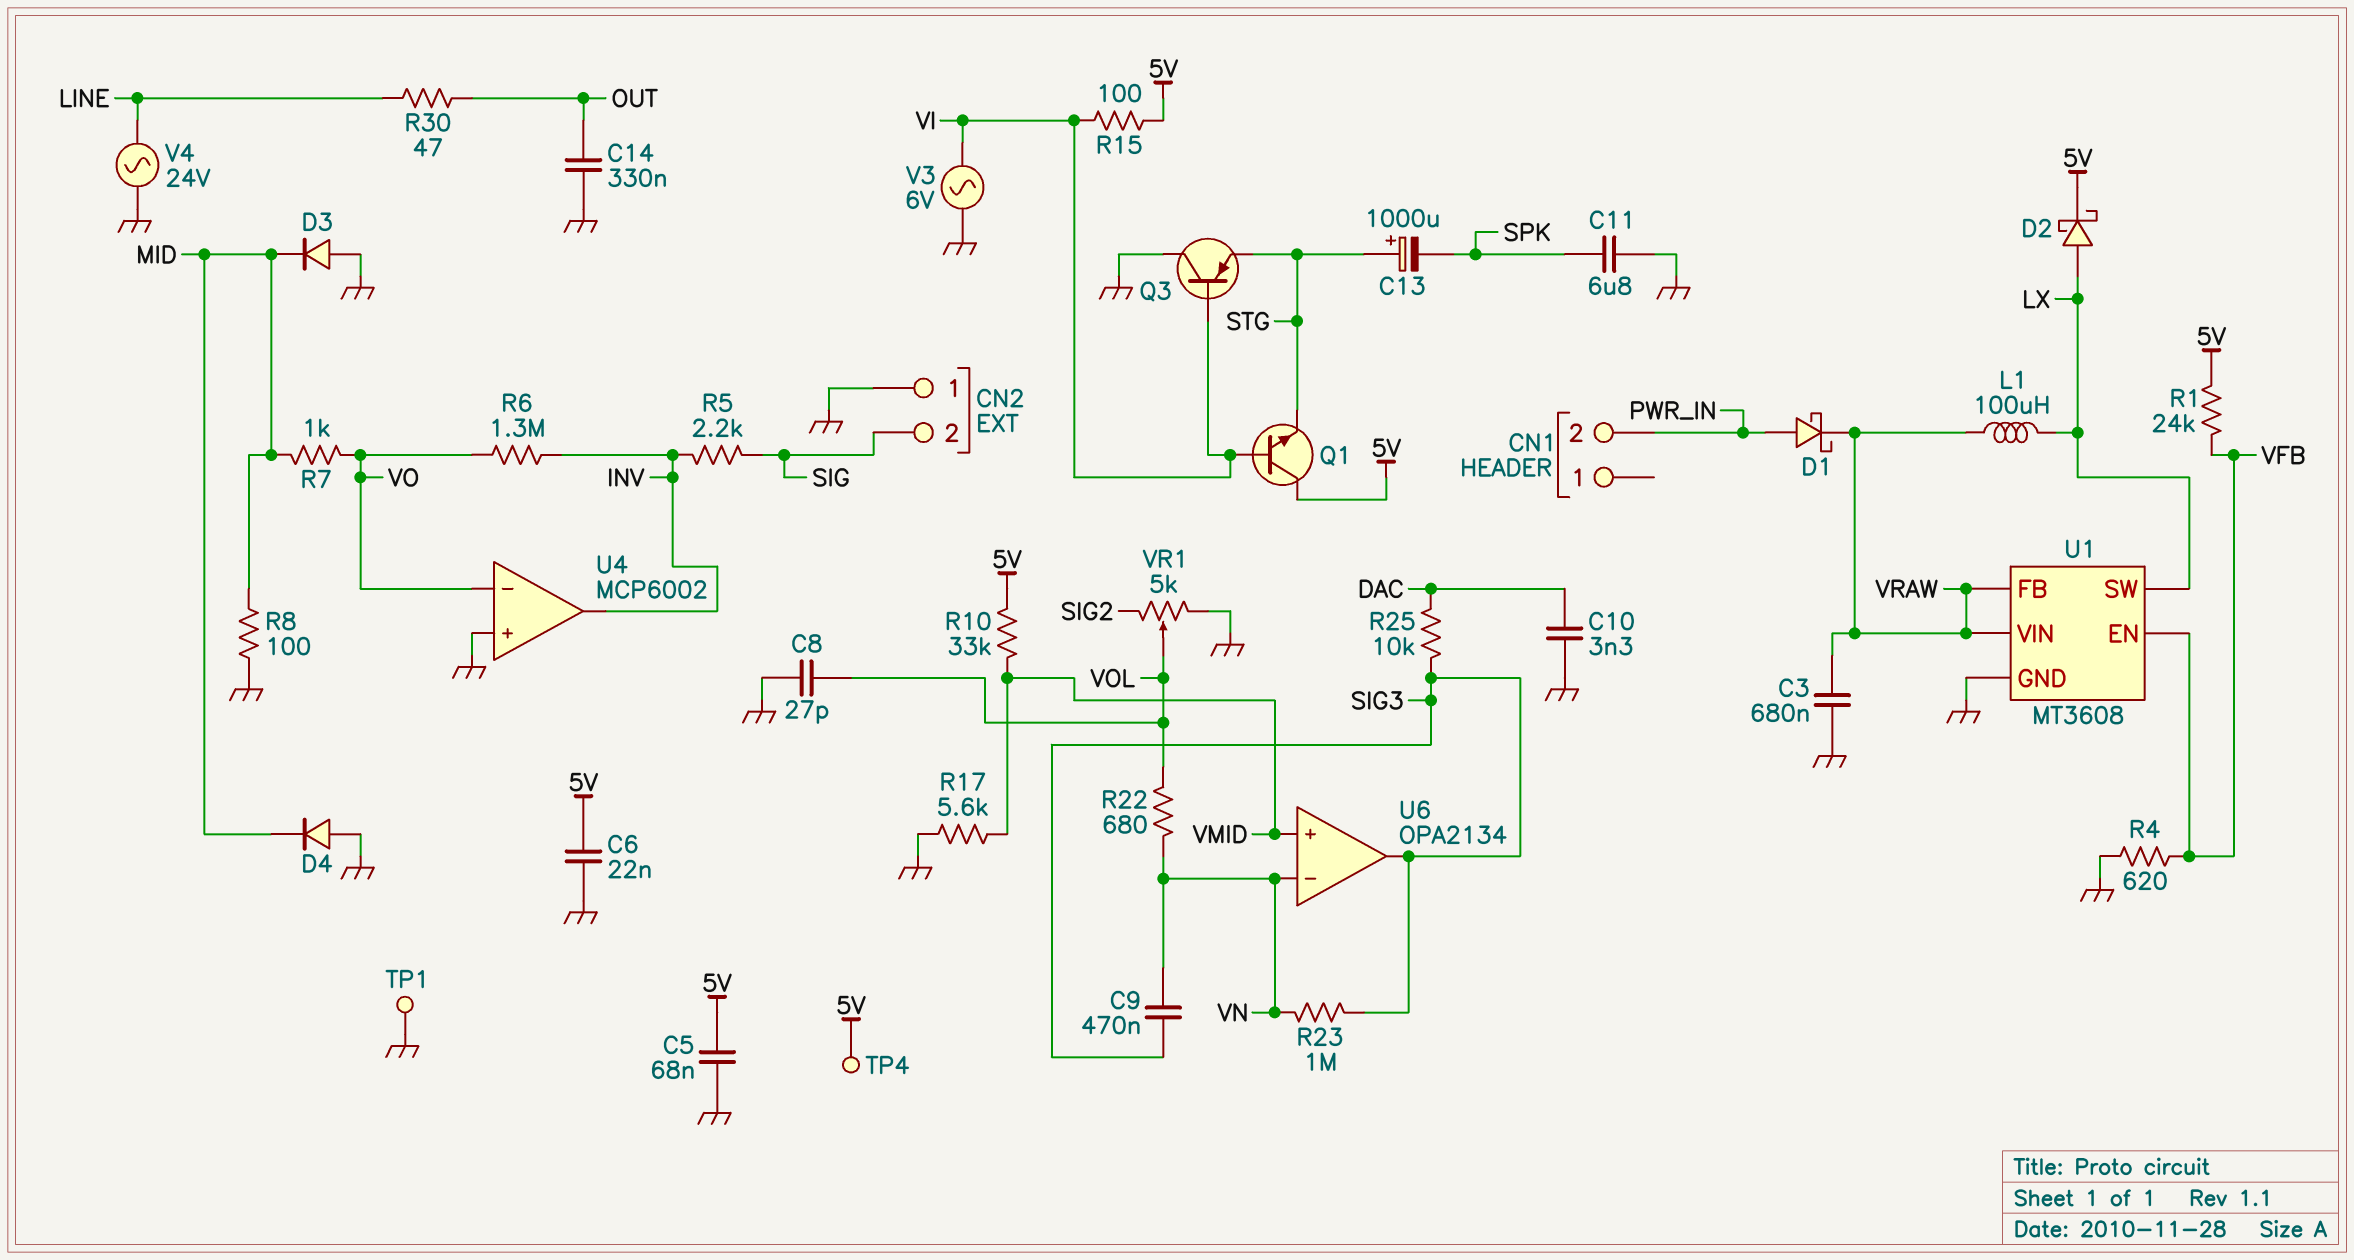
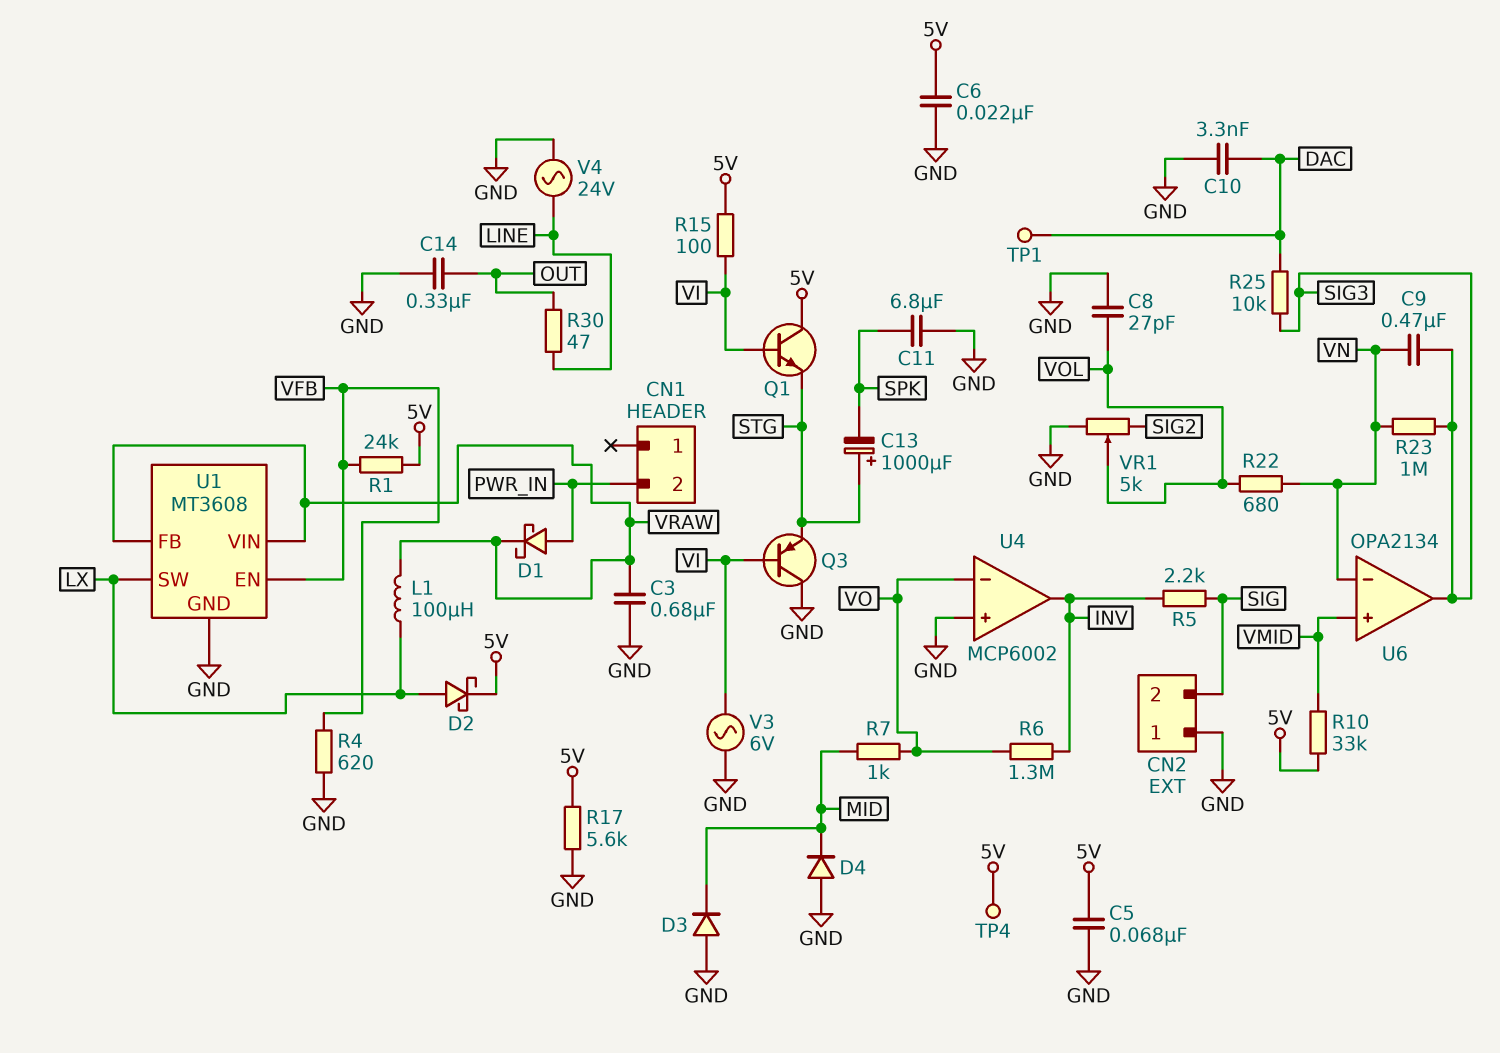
R8: 100 (GND, MID) -> none
R17: 5.6k (GND, VMID) -> 5.6k (5V, GND)
TP1: test point (GND) -> test point (DAC)

